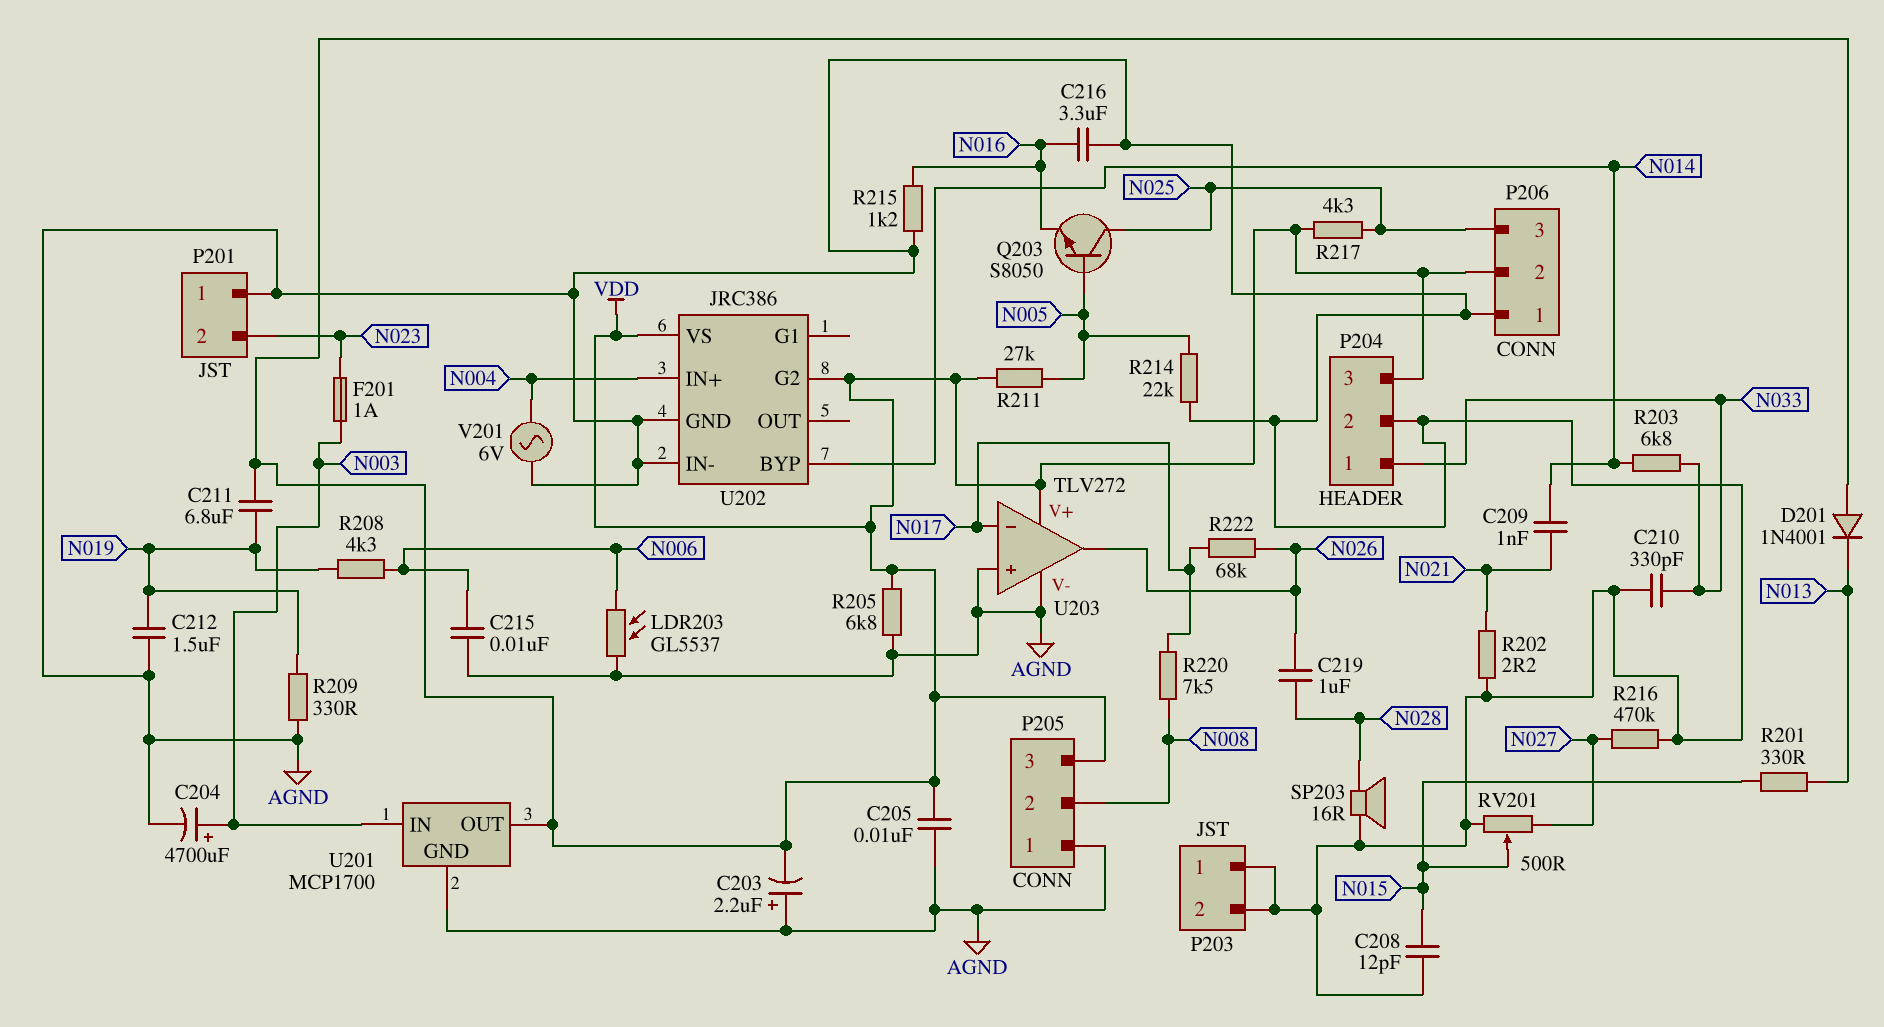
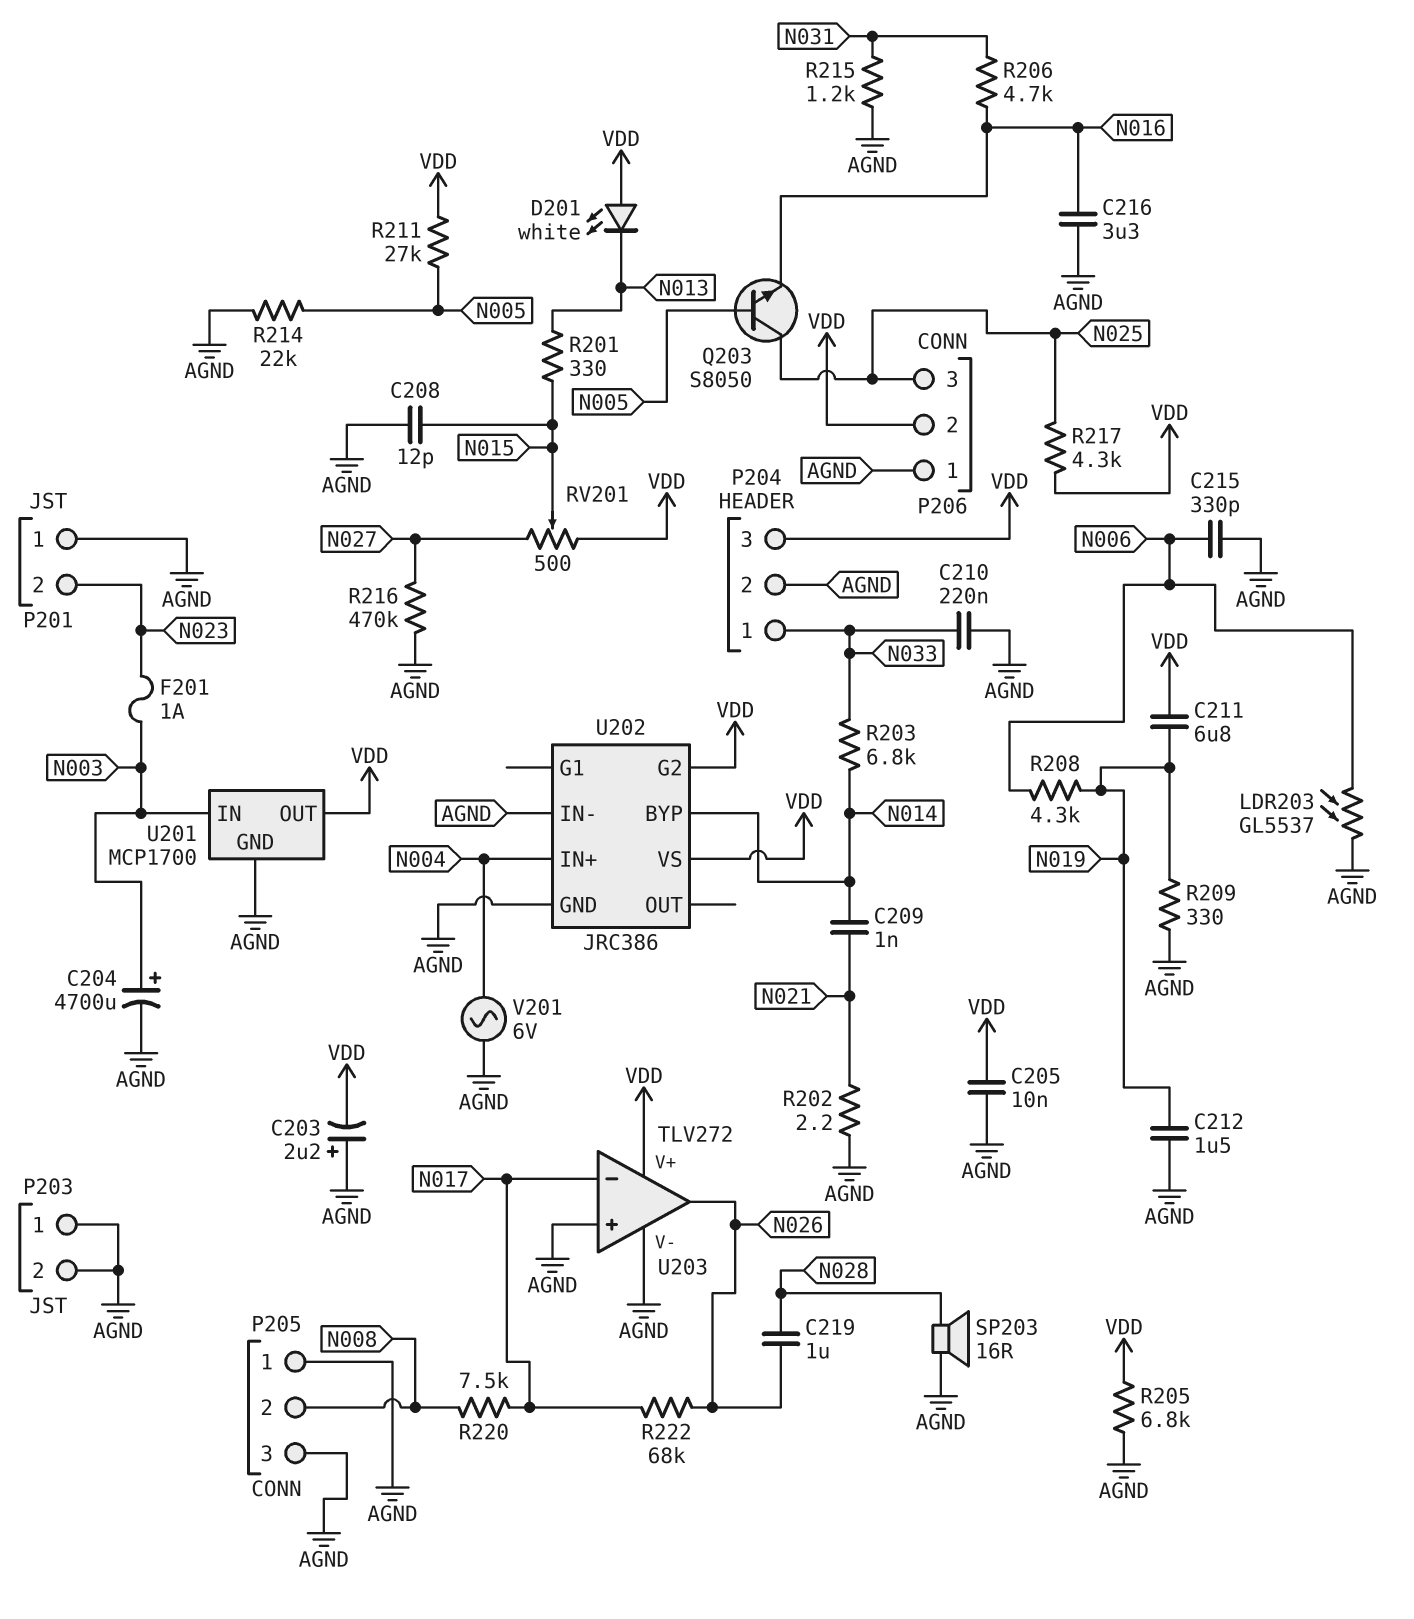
C210: 330pF (AGND, N033) -> 220nF (AGND, N033)
C215: 10nF (AGND, N006) -> 330pF (AGND, N006)
D201: diode 1N4001 (A VDD, K N013) -> LED white (A VDD, K N013)
P205 pin 3: VDD -> AGND
R206: none -> 4.7k (N016, N031)
R215: 1.2k (AGND, N016) -> 1.2k (AGND, N031)
RV201: 500 (AGND, N027, wiper N015) -> 500 (N027, VDD, wiper N015)

